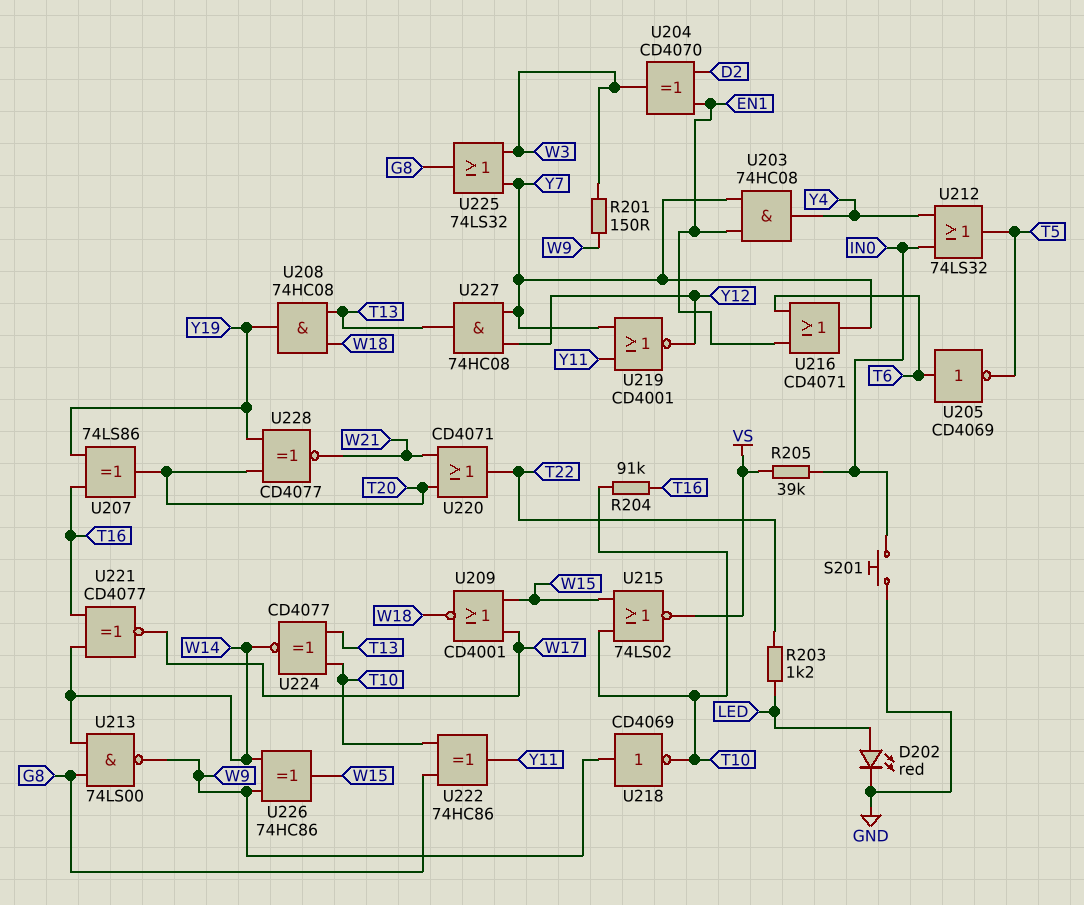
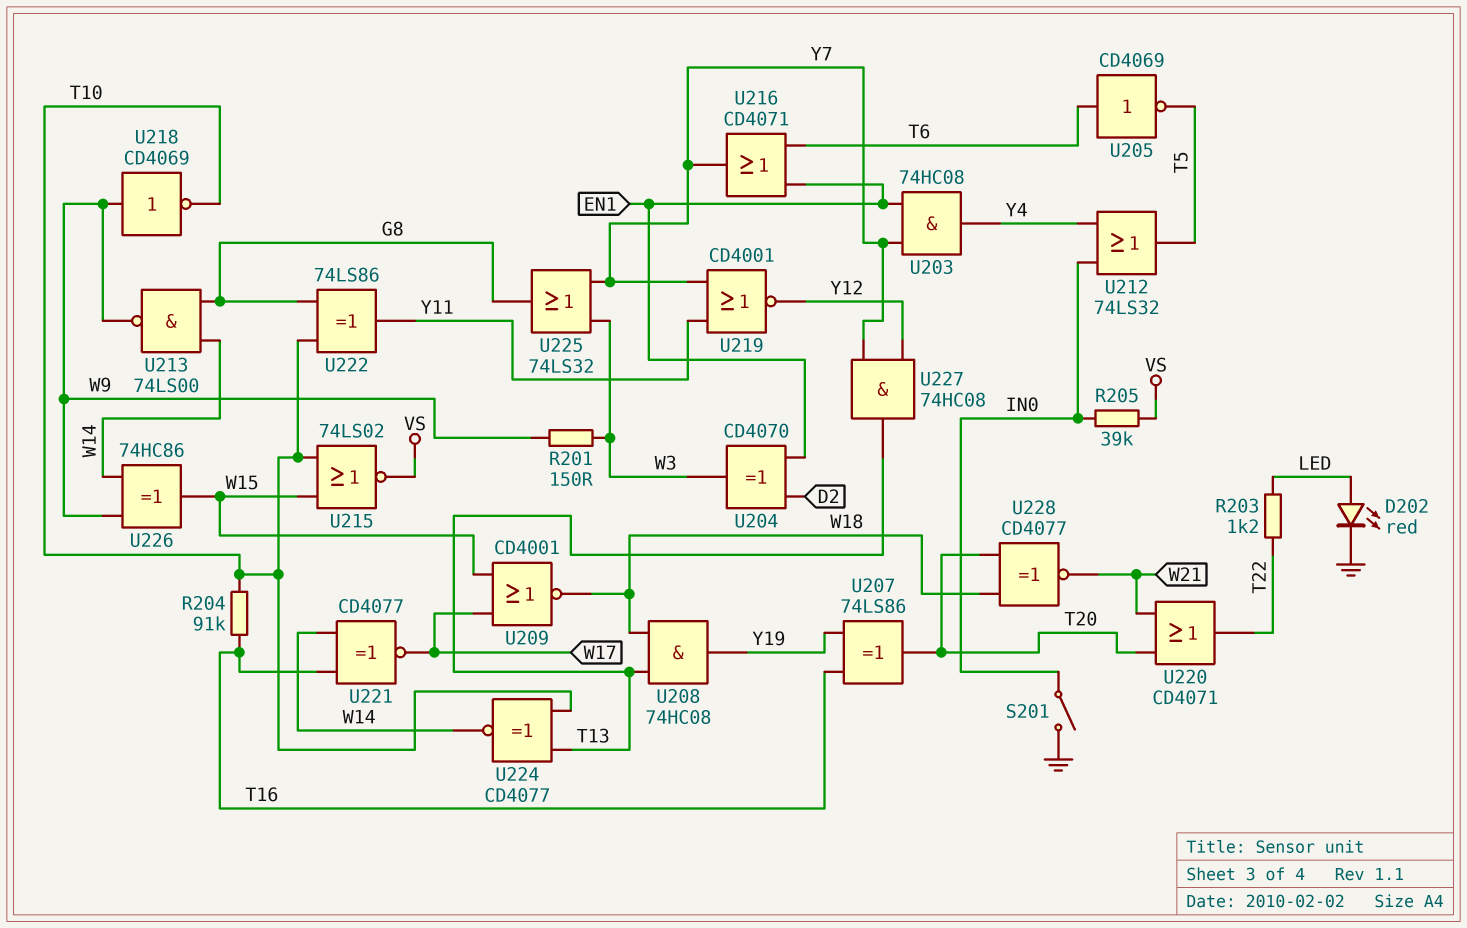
S201: button (GND, IN0) -> switch (GND, IN0)
U222: XOR 74HC86 (in G8, in T10, out Y11) -> XOR 74LS86 (in G8, in T10, out Y11)
U228: XNOR CD4077 (in T20, in Y19, out W21) -> XNOR CD4077 (in T20, in W18, out W21)

